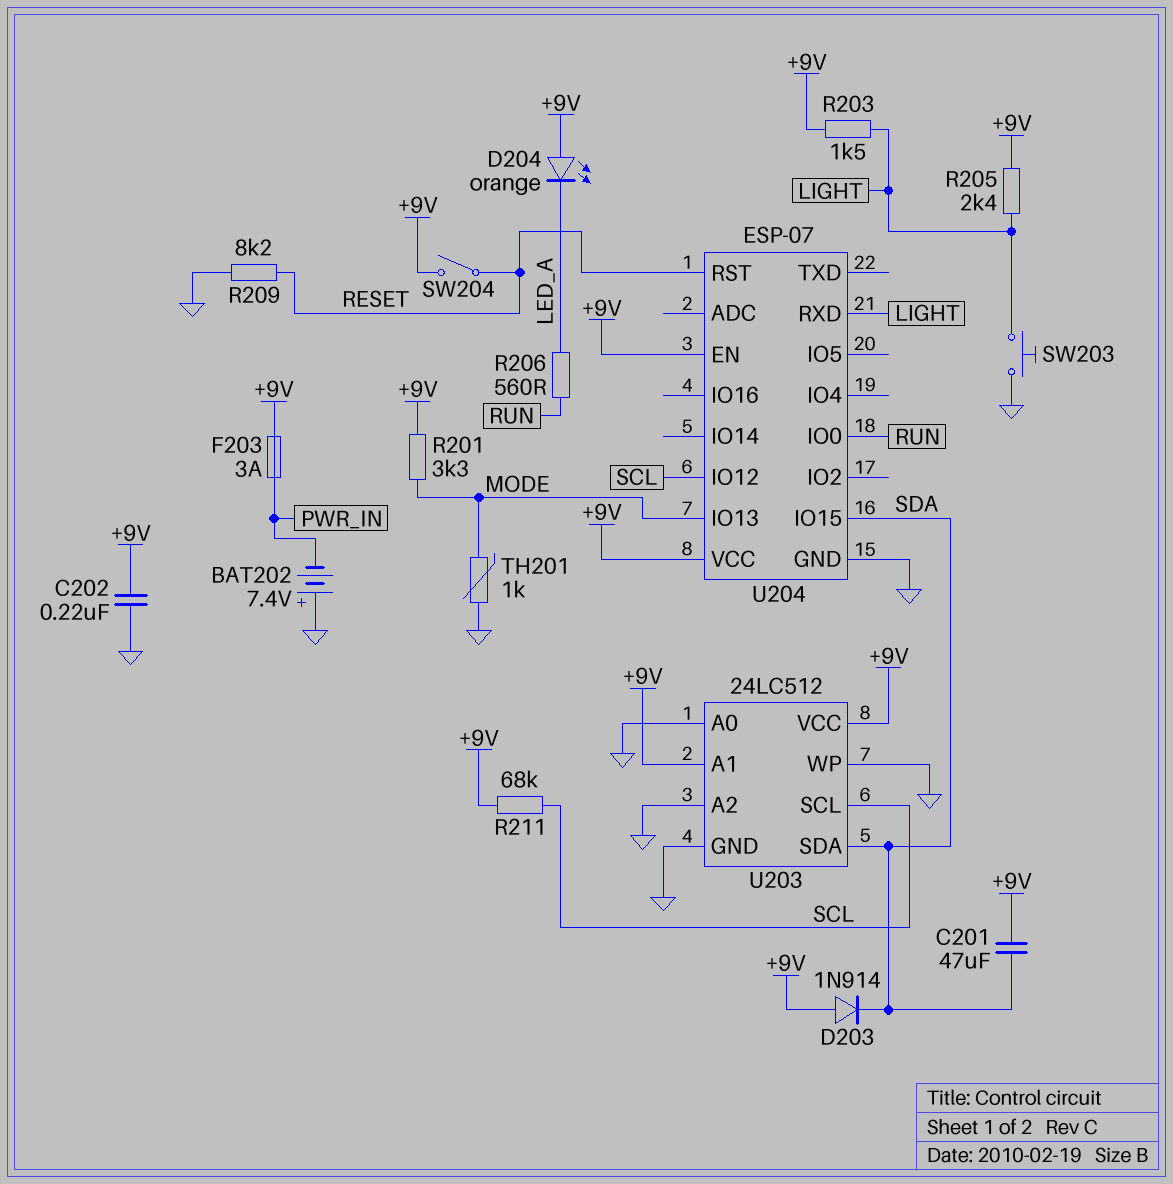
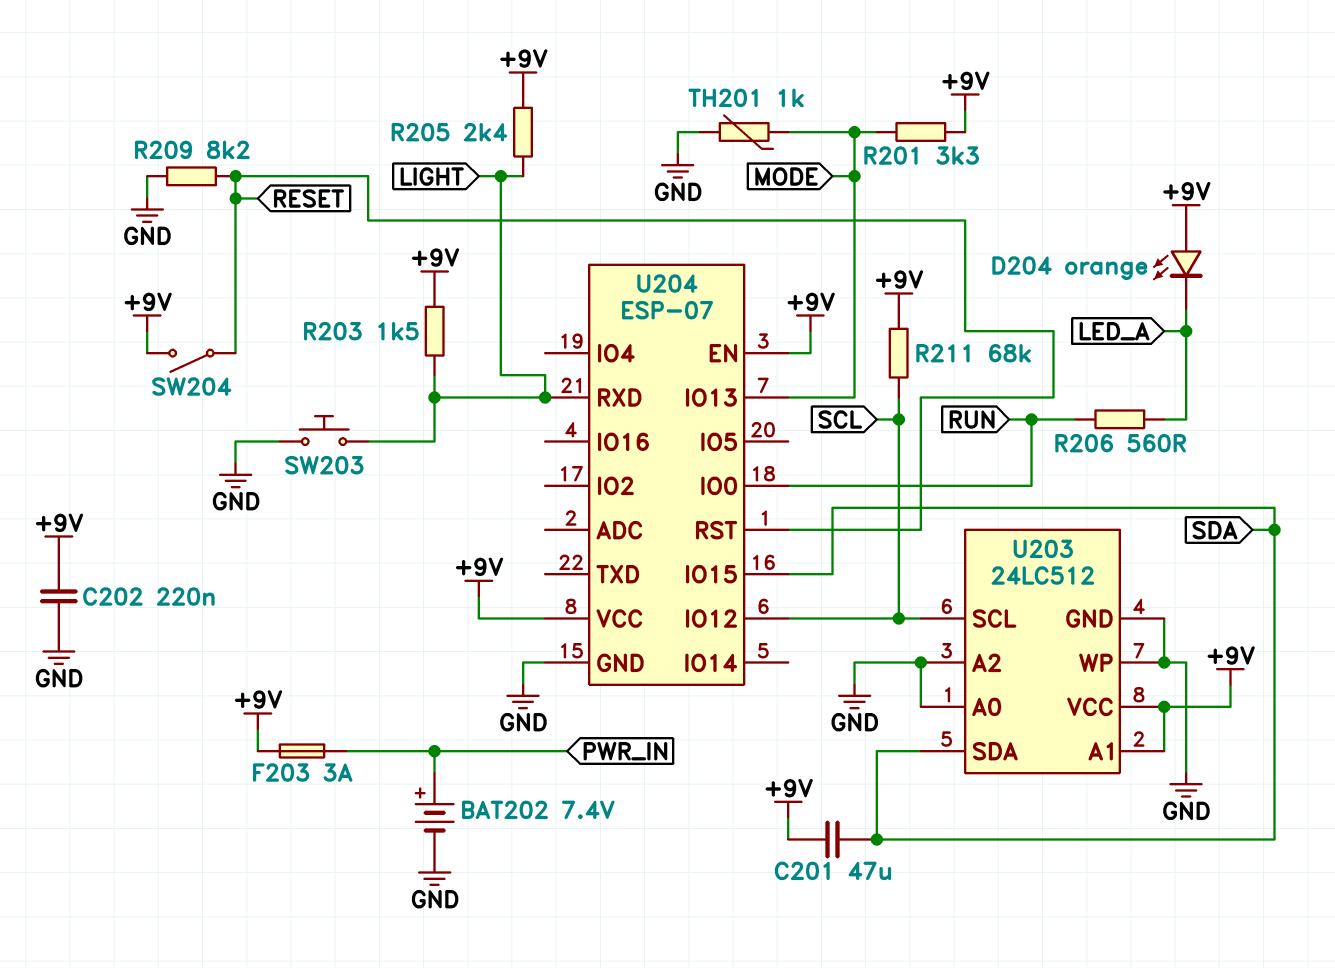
BAT202: 7.4V (plus GND, minus PWR_IN) -> 7.4V (plus PWR_IN, minus GND)
D203: diode 1N914 (A +9V, K SDA) -> none

